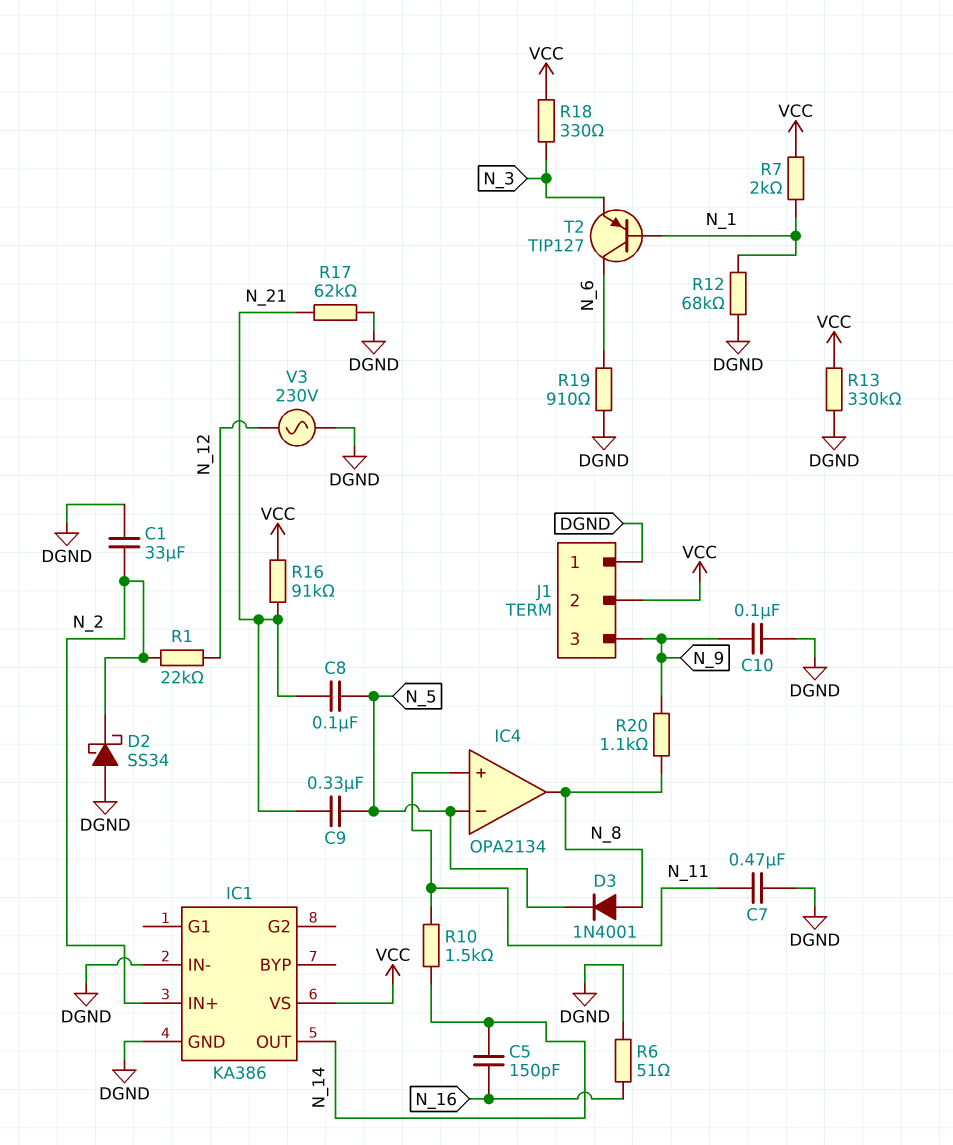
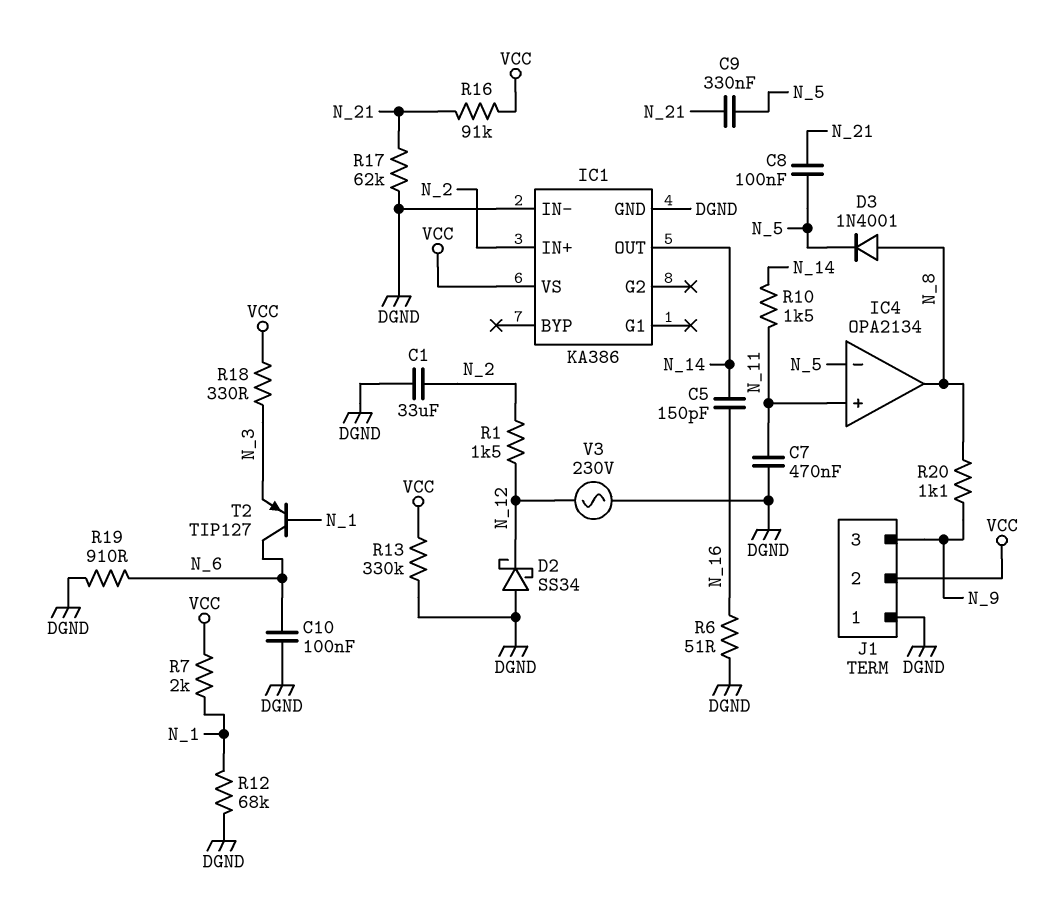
C10: 100nF (DGND, N_9) -> 100nF (DGND, N_6)
D2: schottky SS34 (A DGND, K N_2) -> schottky SS34 (A DGND, K N_12)
R1: 22k (N_2, N_12) -> 1.5k (N_2, N_12)

